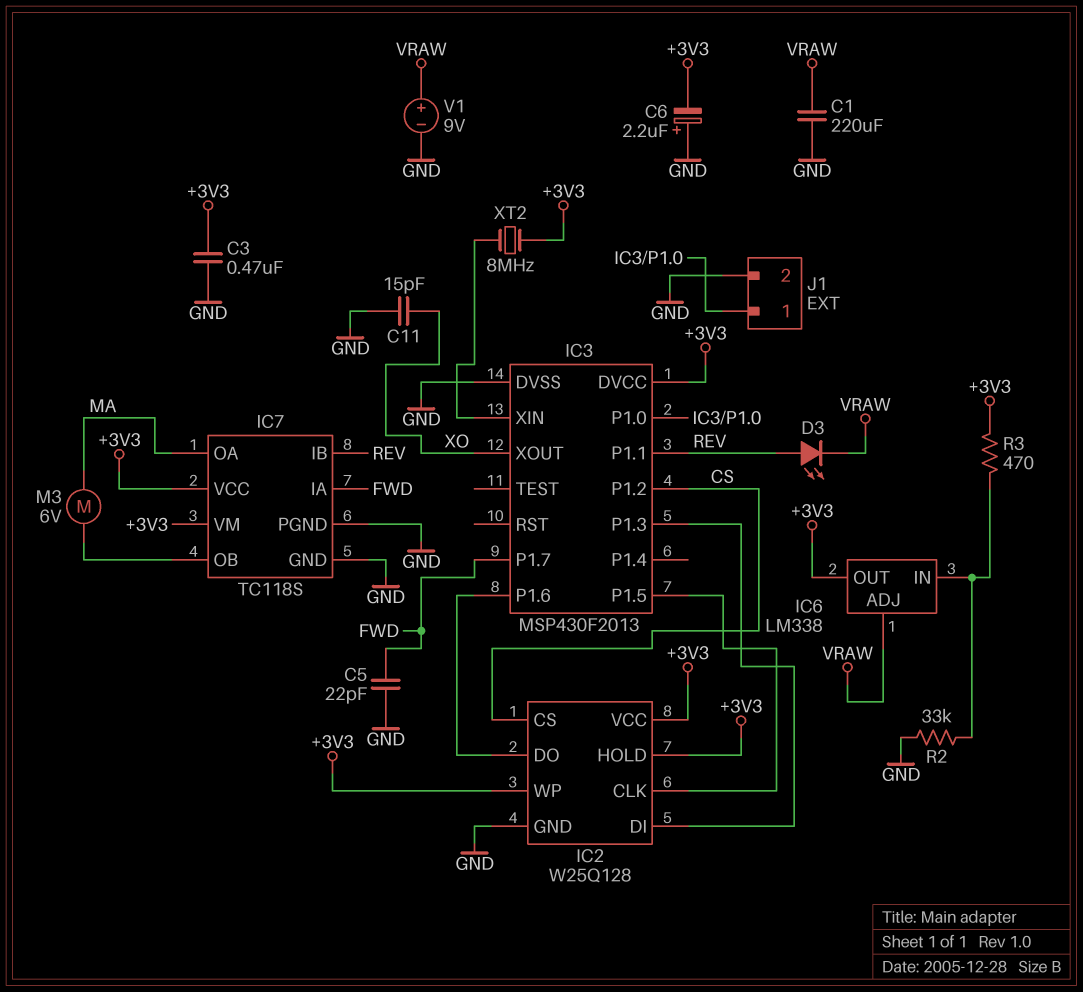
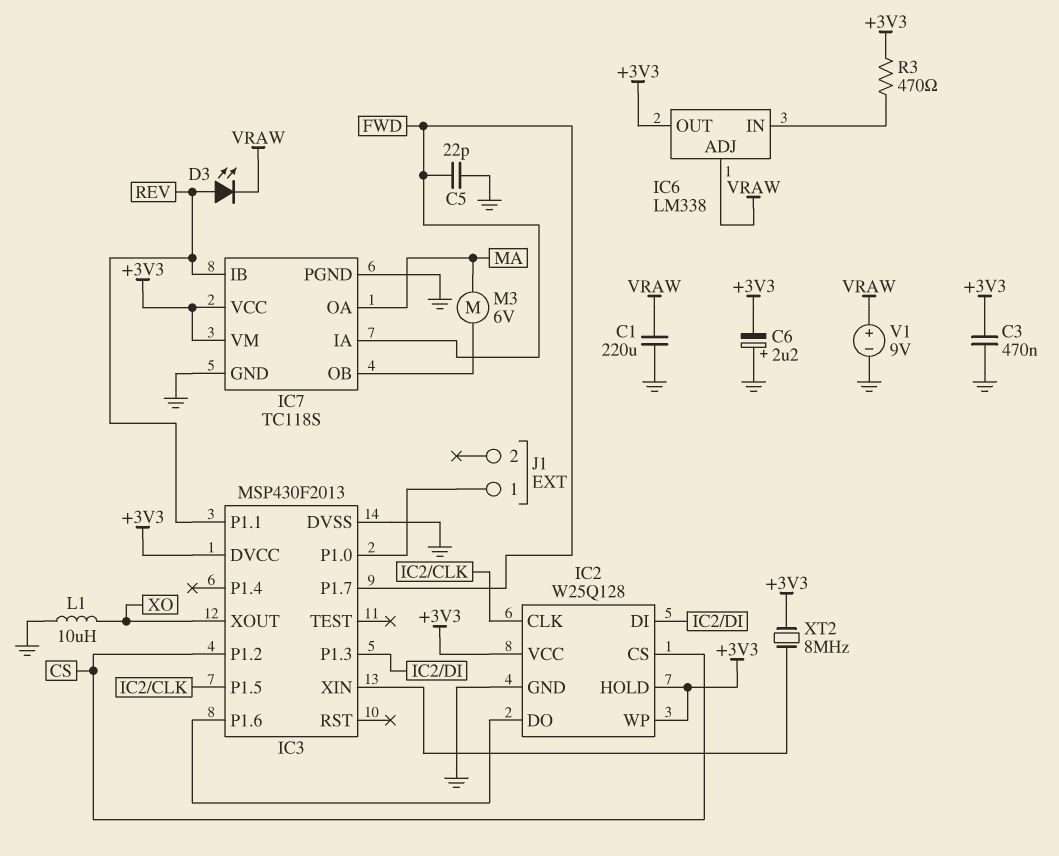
C11: 15pF (GND, XO) -> none
J1 pin 2: GND -> none
L1: none -> 10uH (GND, XO)
R2: 33k (GND, IC6/IN) -> none

